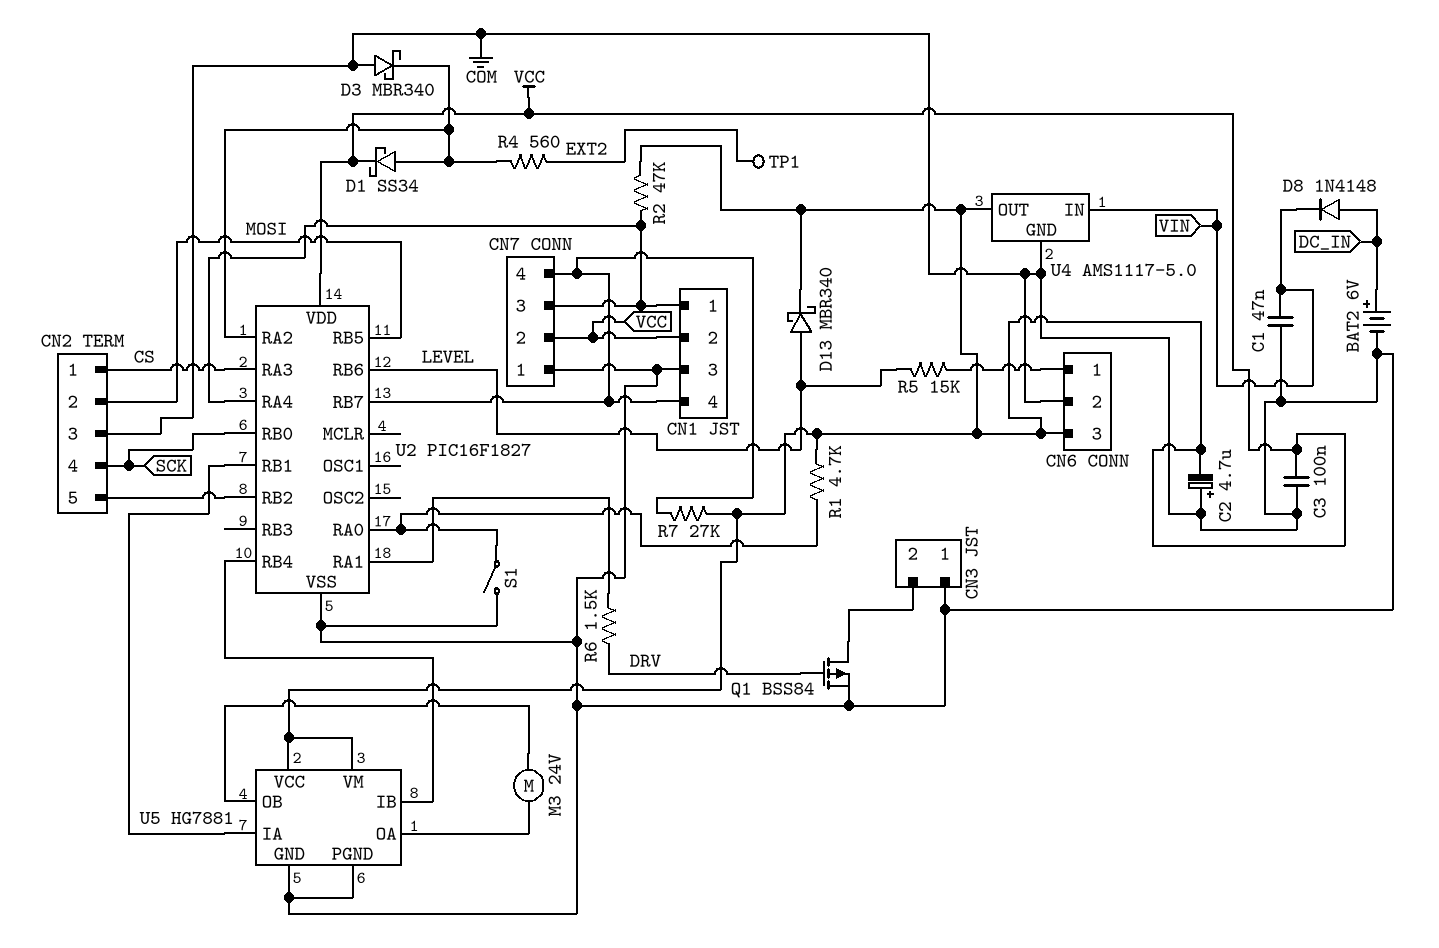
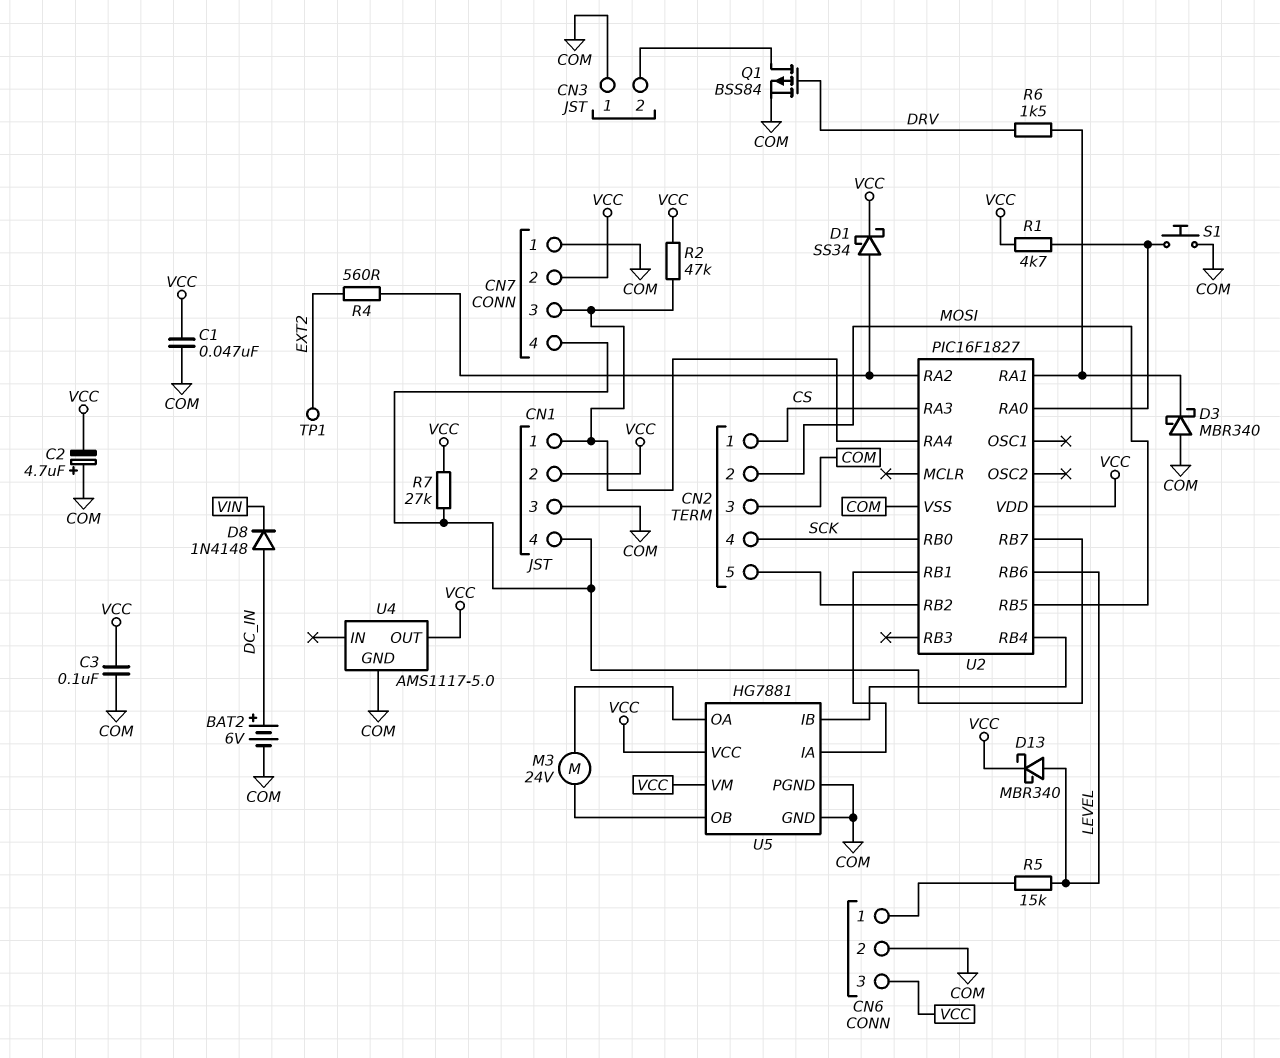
C1: 47nF (COM, VIN) -> 47nF (COM, VCC)
D3: schottky MBR340 (A COM, K U2/RA2) -> schottky MBR340 (A COM, K U2/RA1)
S1: switch (COM, U2/RA0) -> button (COM, U2/RA0)
U4 pin IN: VIN -> none

